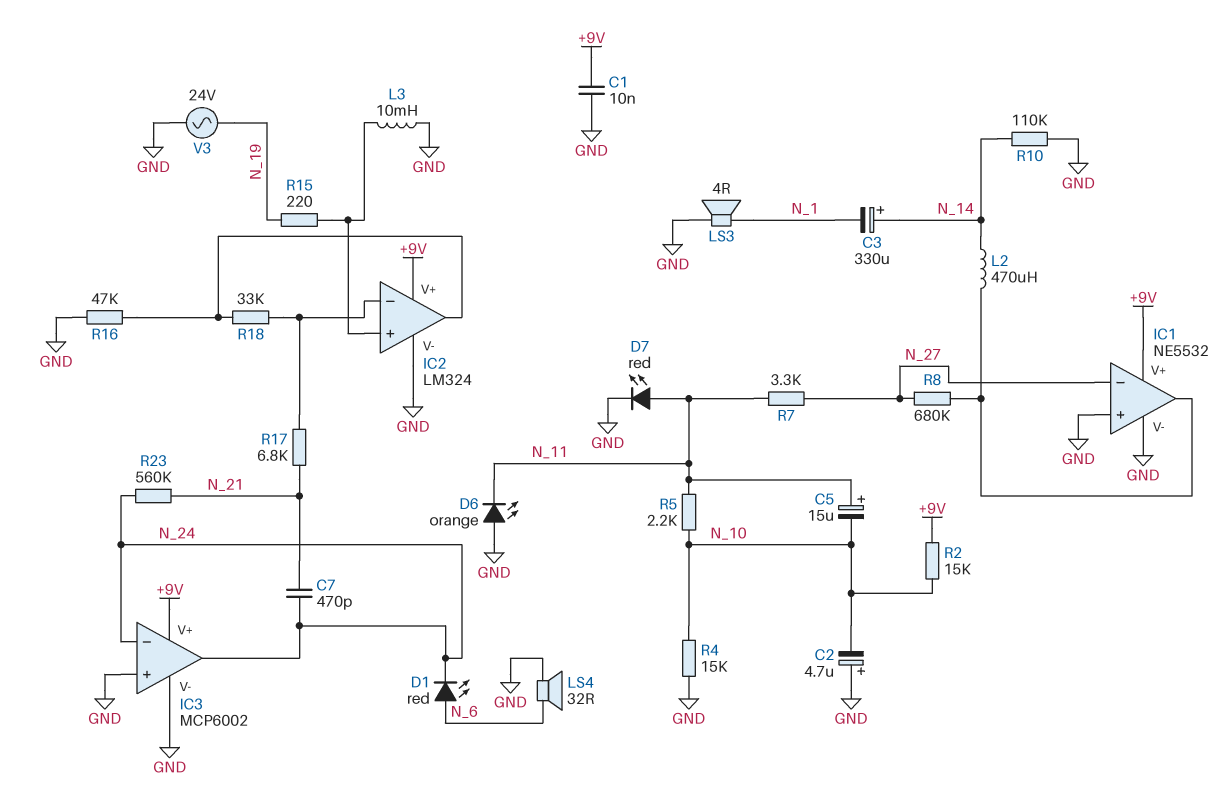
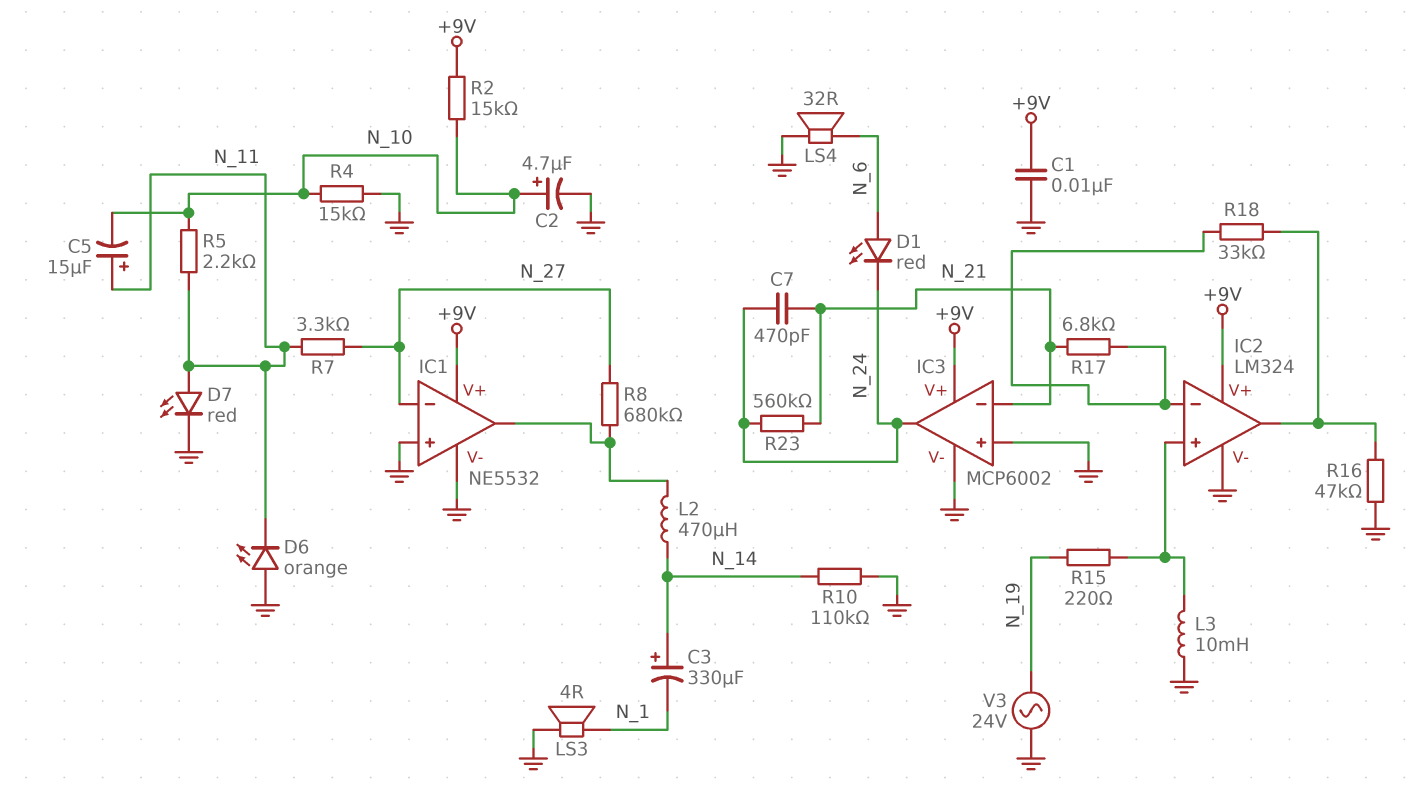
C2: 4.7uF (plus GND, minus N_10) -> 4.7uF (plus N_10, minus GND)
IC3 pin in-: N_24 -> N_21

